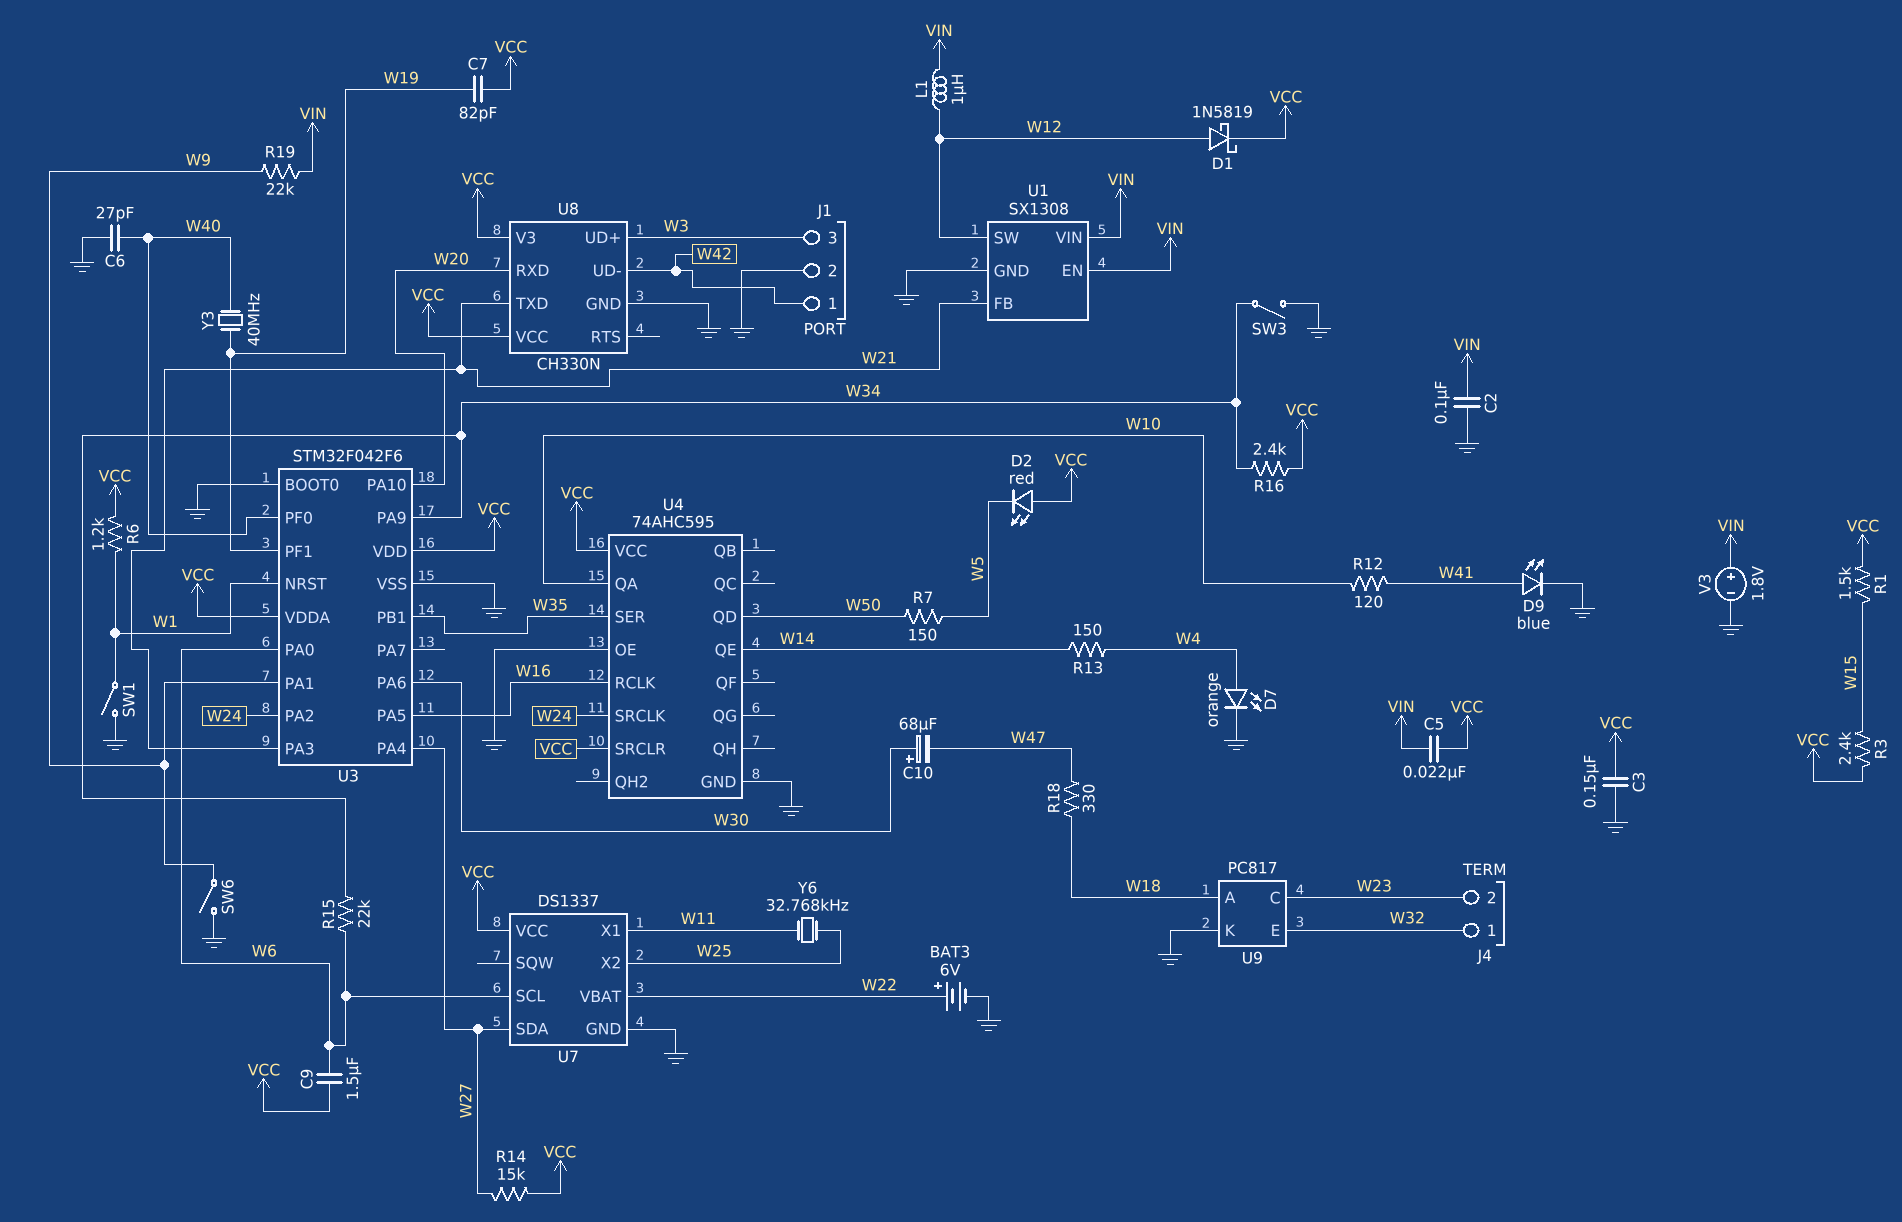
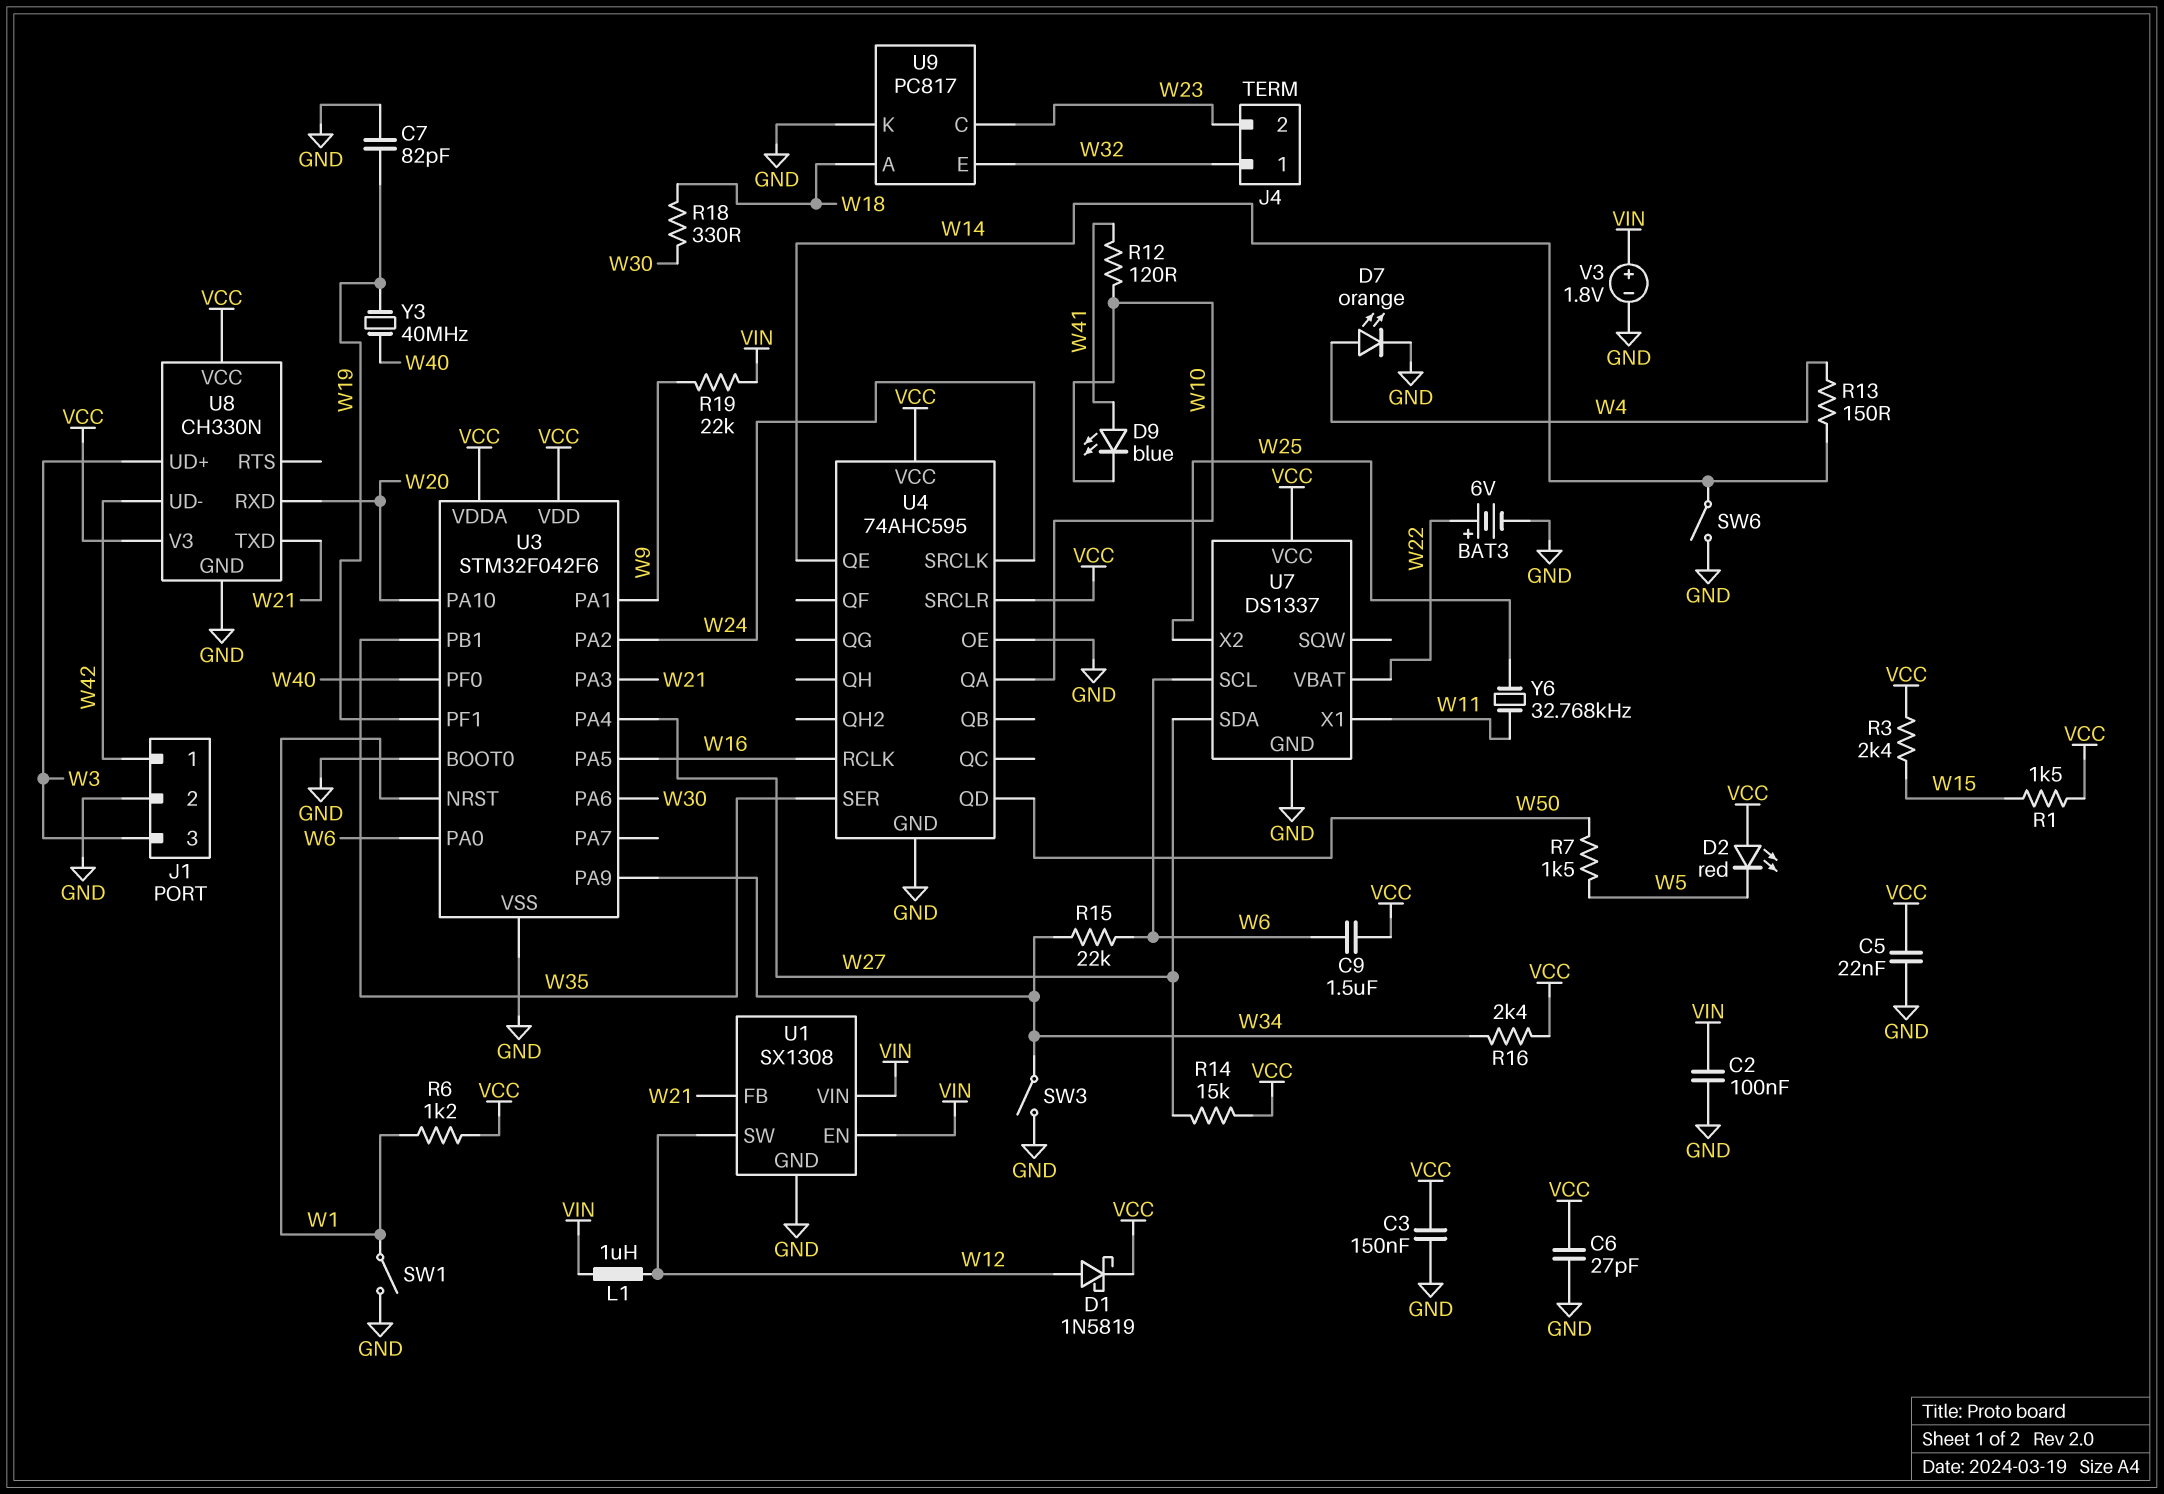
C5: 22nF (VCC, VIN) -> 22nF (GND, VCC)
C6: 27pF (GND, W40) -> 27pF (GND, VCC)
C7: 82pF (VCC, W19) -> 82pF (GND, W19)
C10: 68uF (plus W30, minus W47) -> none
D9: LED blue (A W41, K GND) -> LED blue (A W41, K W10)
R7: 150 (W5, W50) -> 1.5k (W5, W50)
R18: 330 (W18, W47) -> 330 (W18, W30)
SW6: switch (GND, W9) -> switch (GND, W14)

